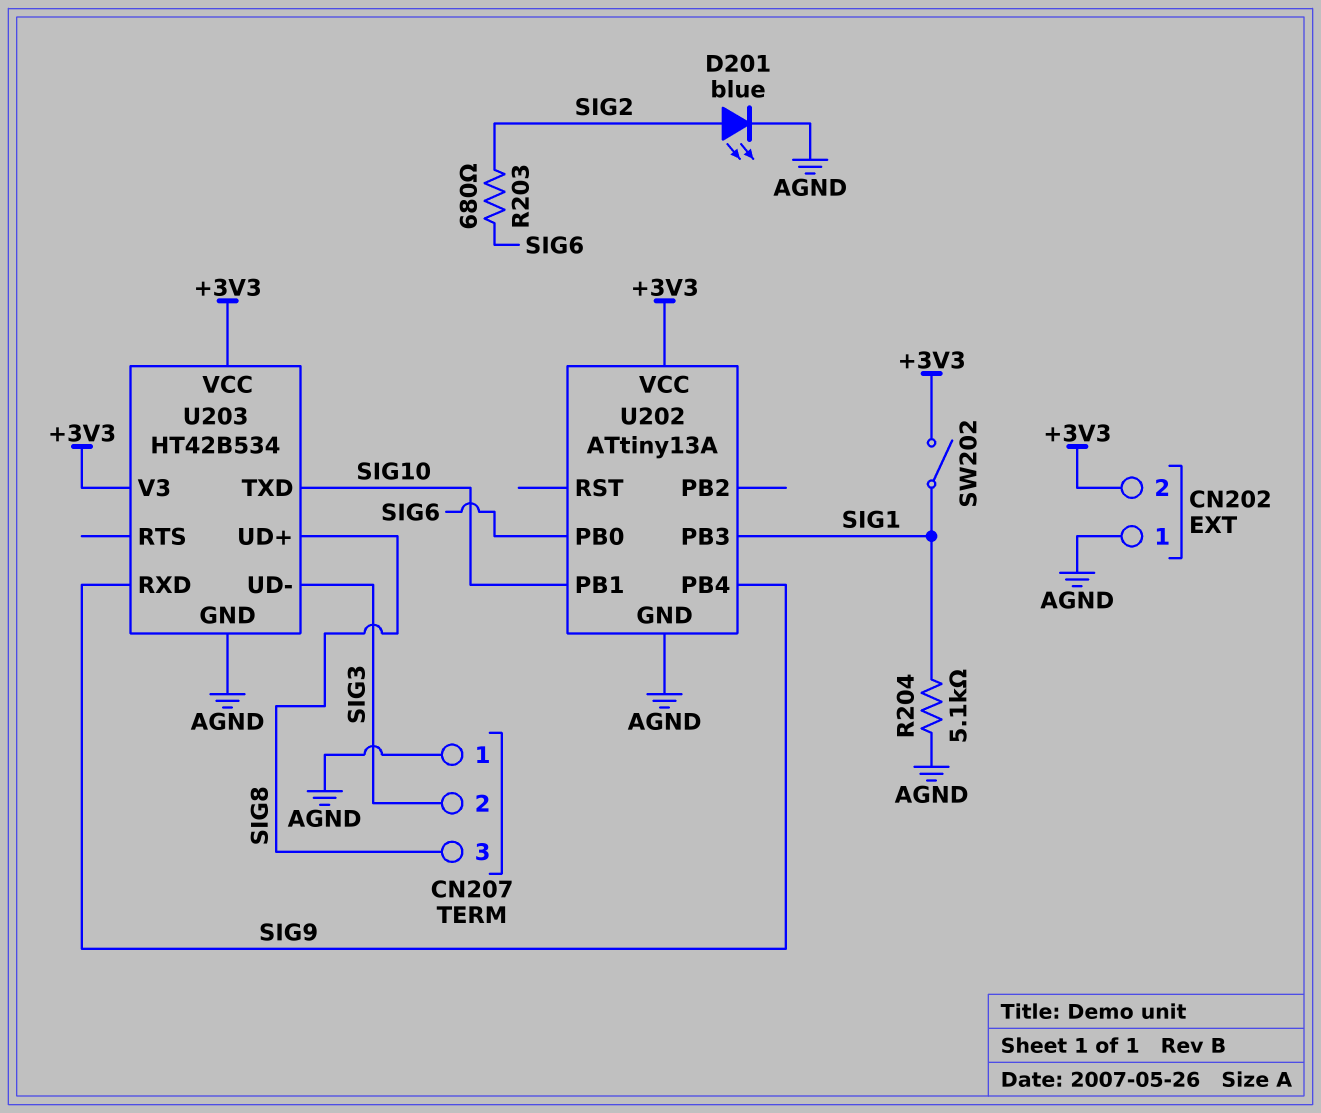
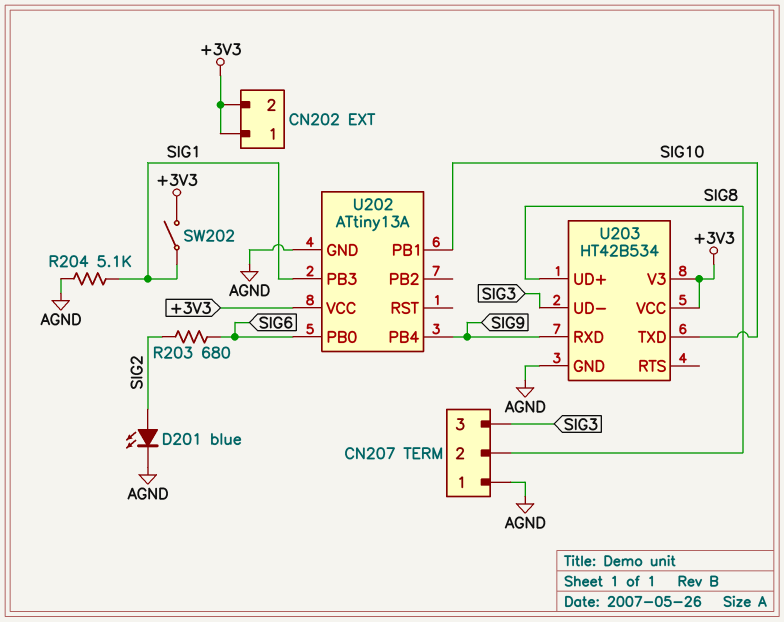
CN202 pin 1: AGND -> +3V3
CN207 pin 2: SIG3 -> SIG8
CN207 pin 3: SIG8 -> SIG3

